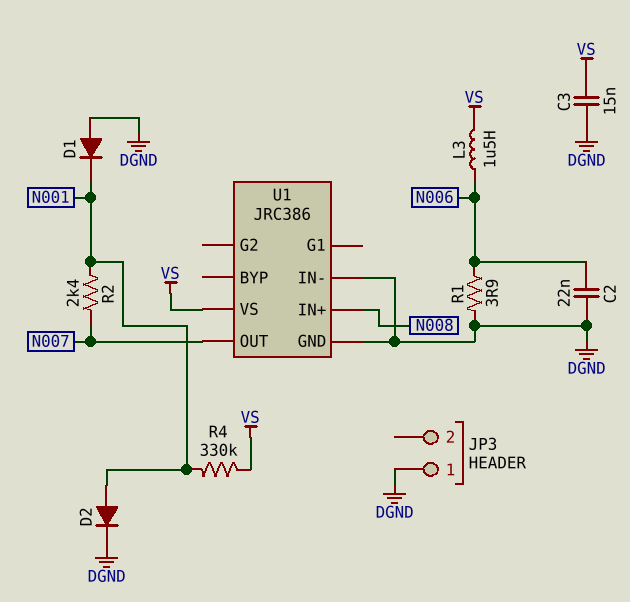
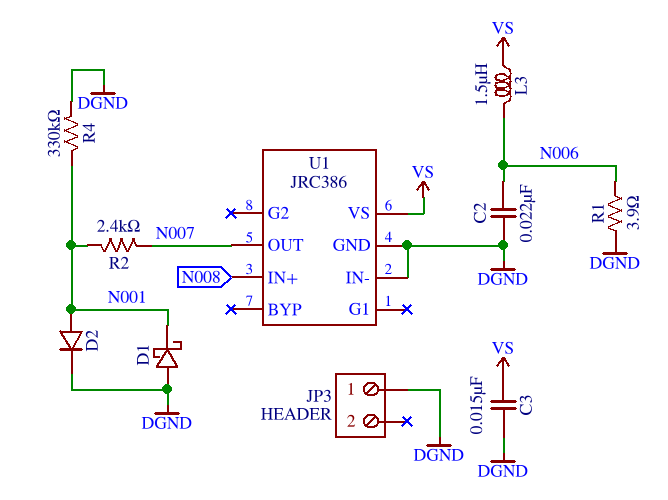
D1: diode (A DGND, K N001) -> schottky (A DGND, K N001)
R4: 330k (N001, VS) -> 330k (DGND, N001)

